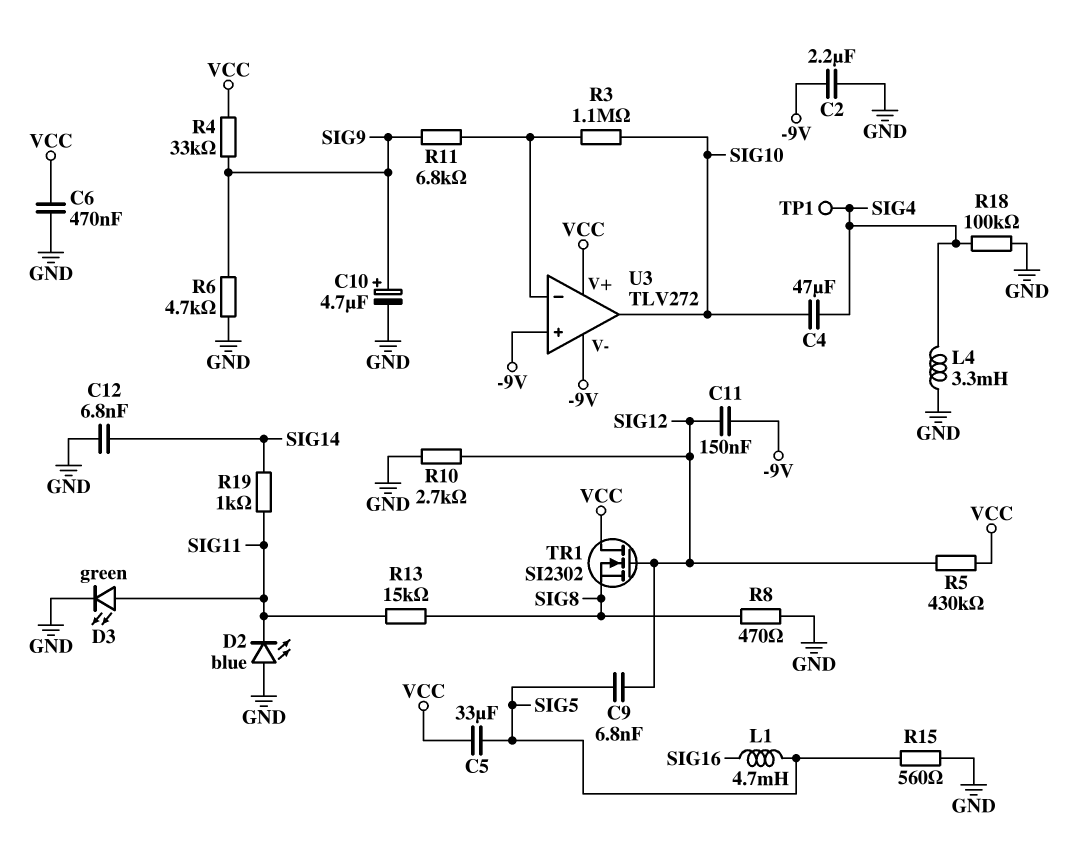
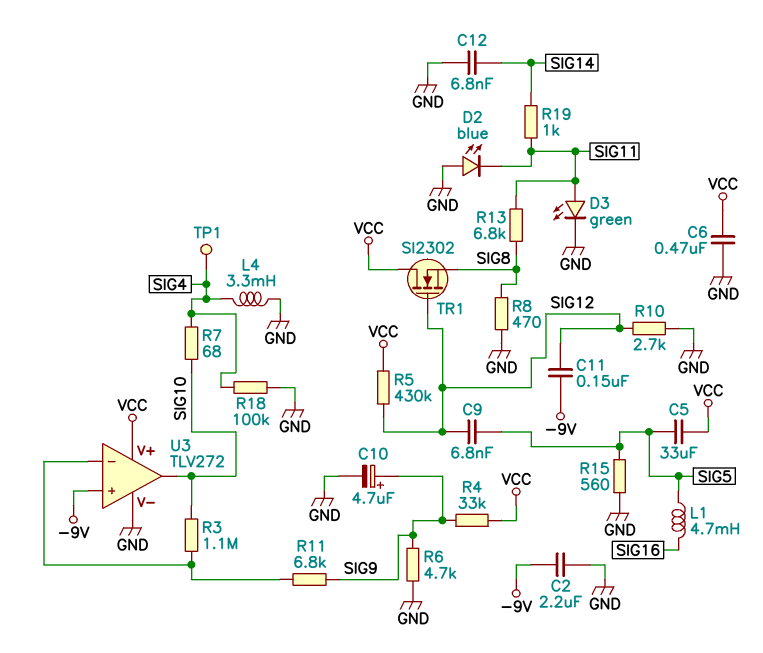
C4: 47uF (SIG4, SIG10) -> none
R7: none -> 68 (SIG4, SIG10)
R13: 15k (SIG8, SIG11) -> 6.8k (SIG8, SIG11)
U3 pin V-: -9V -> GND

